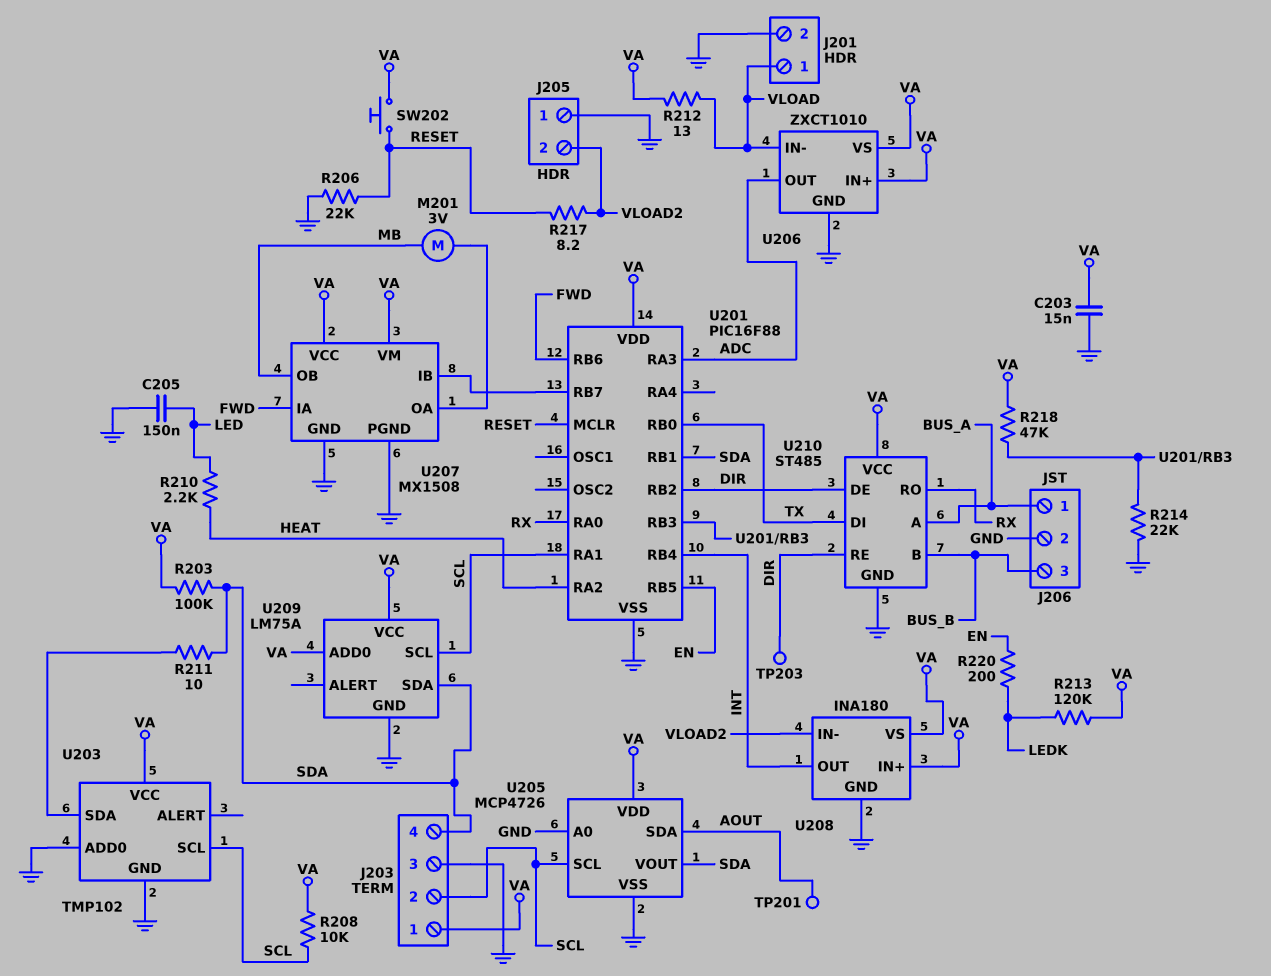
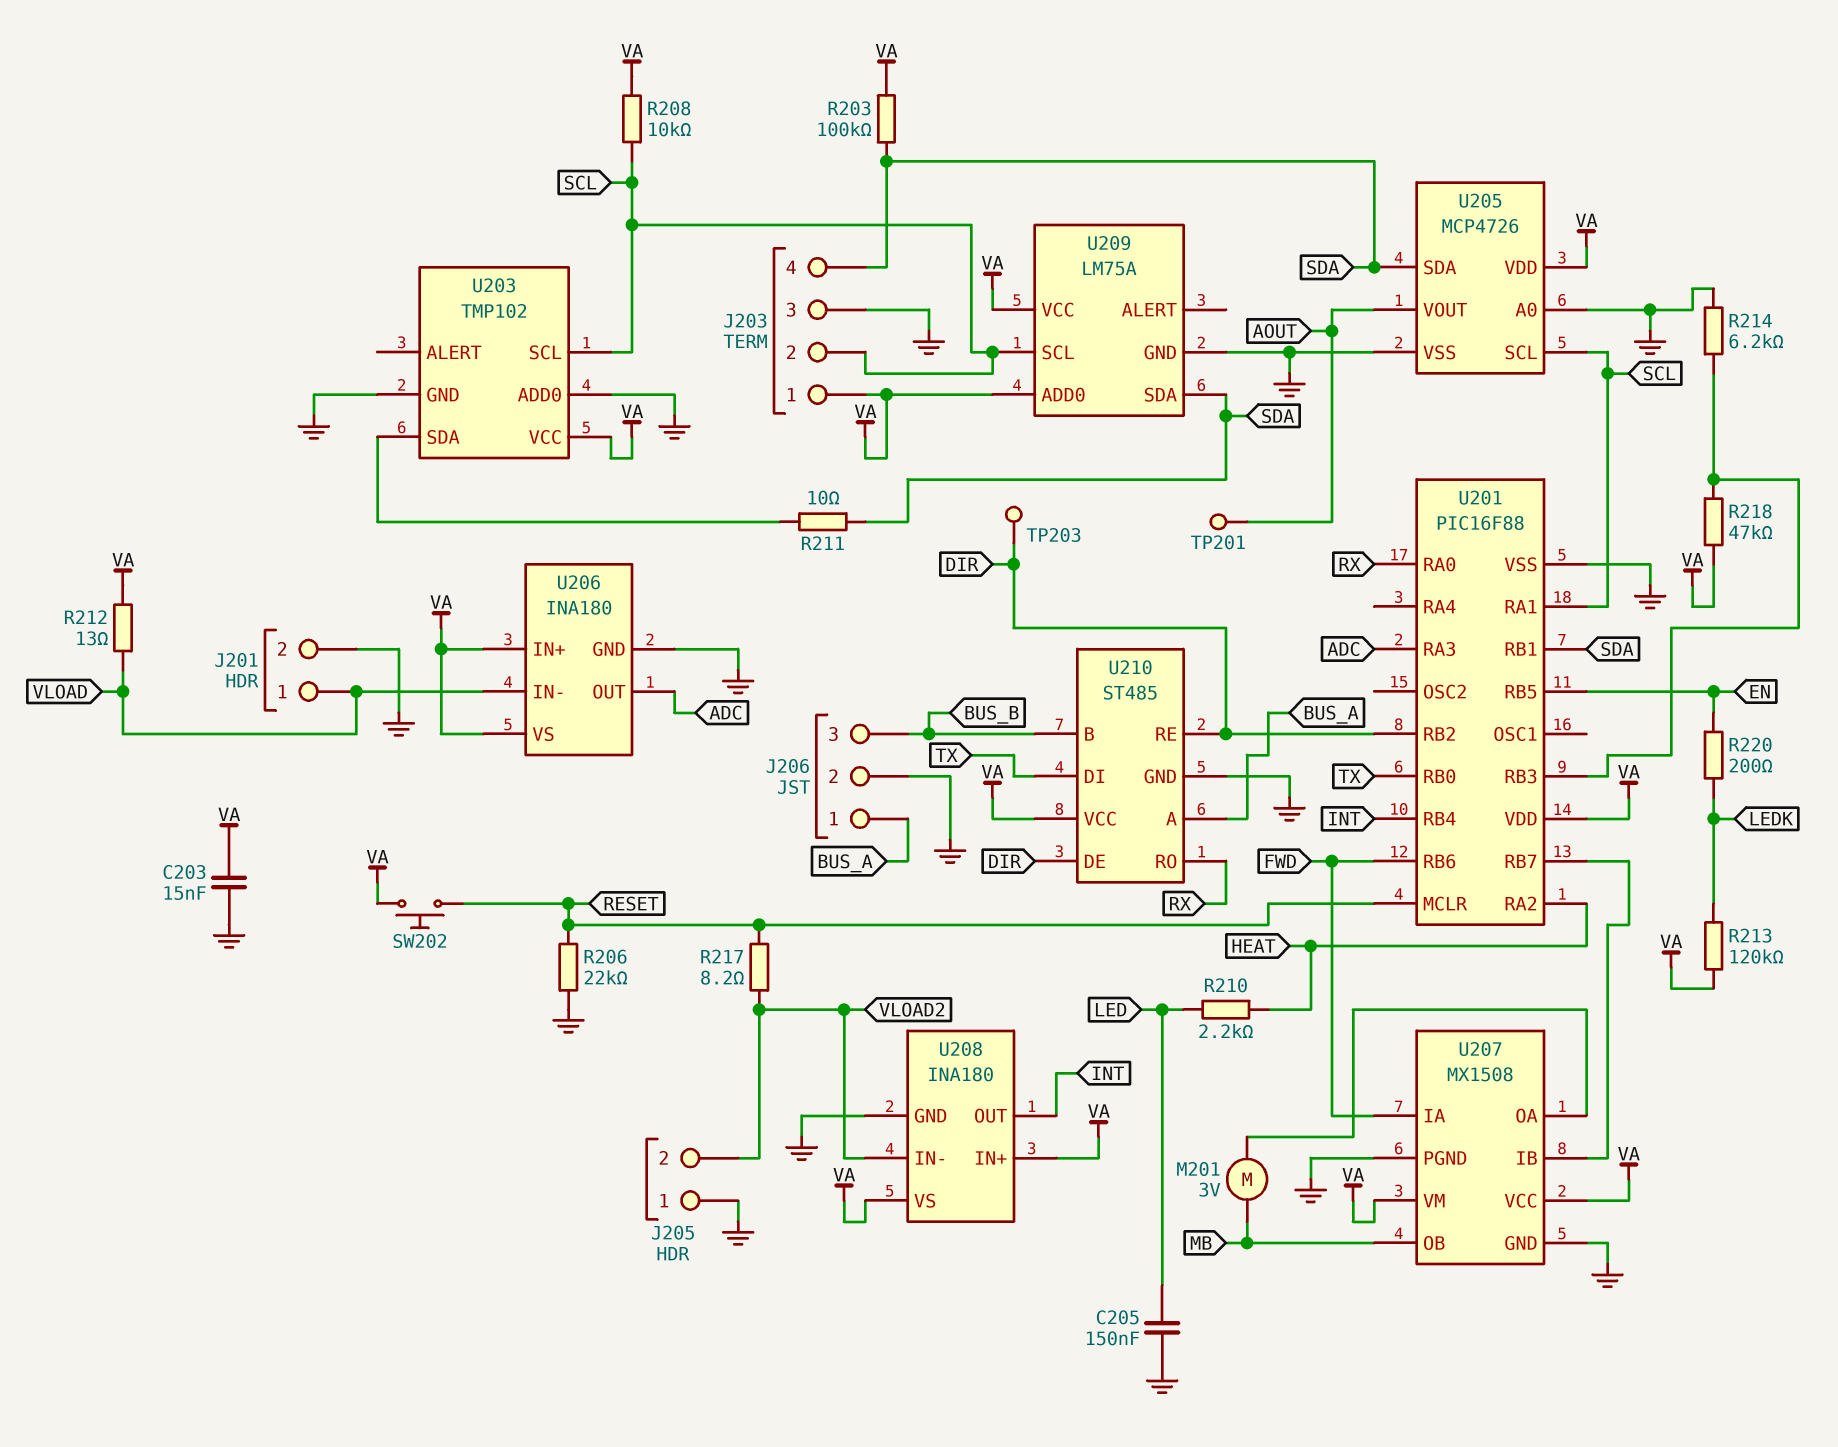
R214: 22k (GND, U201/RB3) -> 6.2k (GND, U201/RB3)
U205 pin SDA: AOUT -> SDA
U205 pin VOUT: SDA -> AOUT
U206: ZXCT1010 -> INA180

